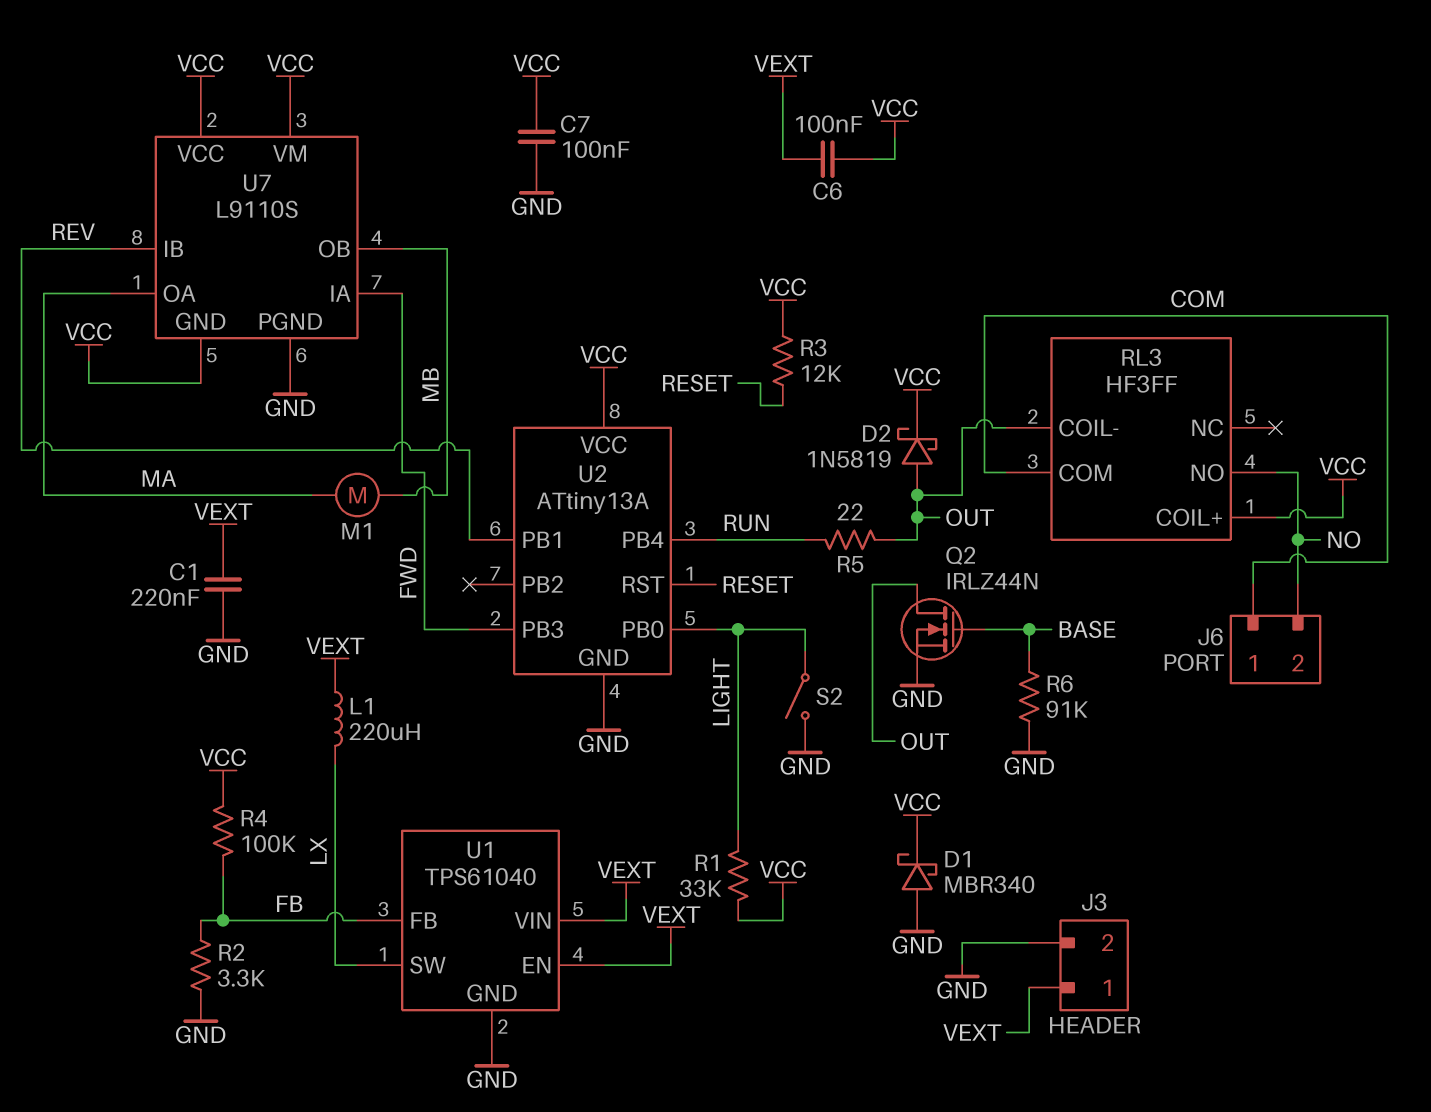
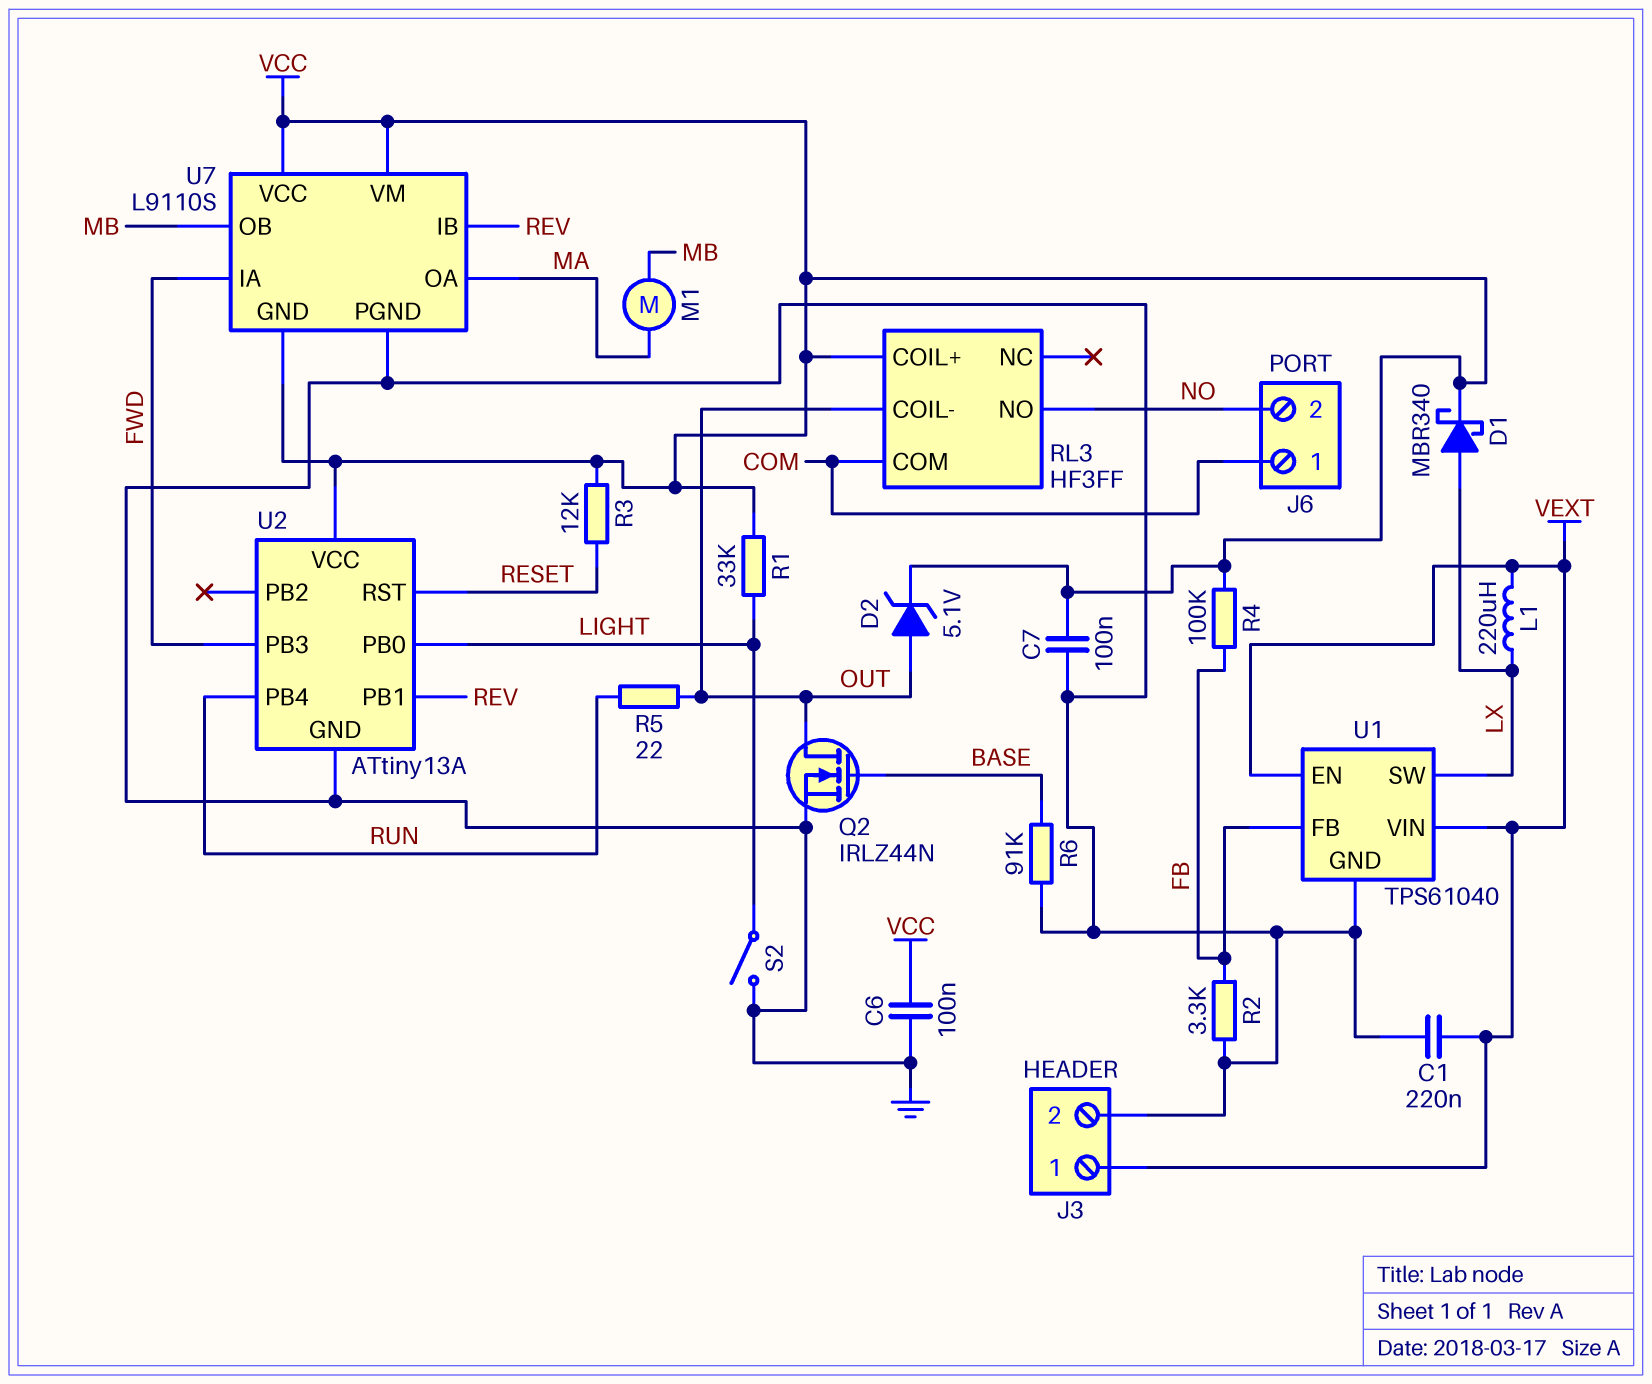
C6: 100nF (VCC, VEXT) -> 100nF (GND, VCC)
D1: schottky MBR340 (A GND, K VCC) -> schottky MBR340 (A LX, K VCC)
D2: schottky 1N5819 (A OUT, K VCC) -> zener 5.1V (A OUT, K VCC)

